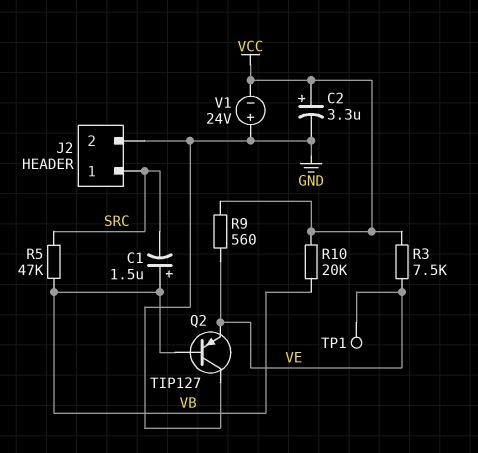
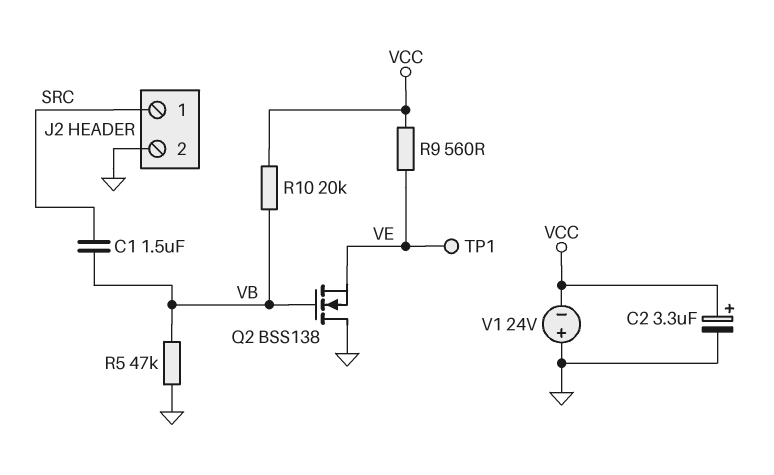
C1: 1.5uF (plus VB, minus SRC) -> 1.5uF (SRC, VB)
Q2: PNP TIP127 (B VB, C GND, E VE) -> NMOS BSS138 (G VB, D GND, S VE)
R3: 7.5k (VCC, VE) -> none
R5: 47k (SRC, VB) -> 47k (GND, VB)

